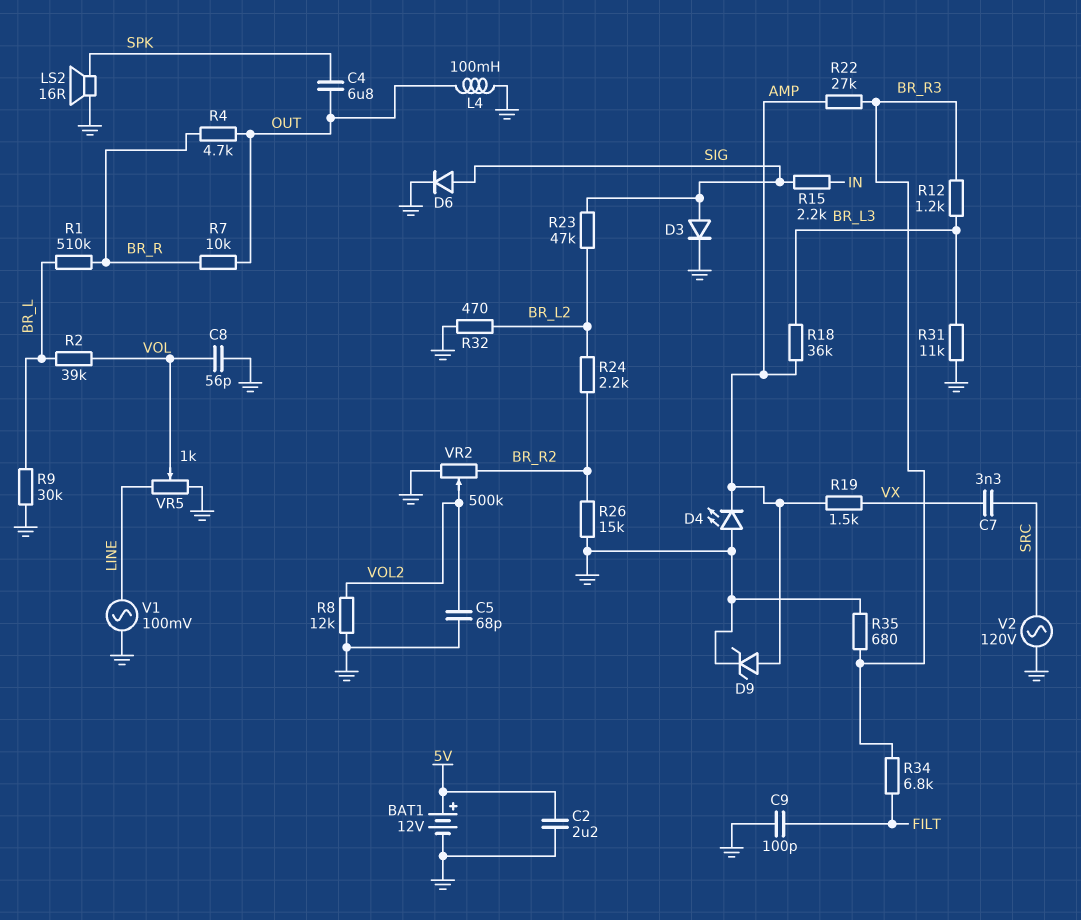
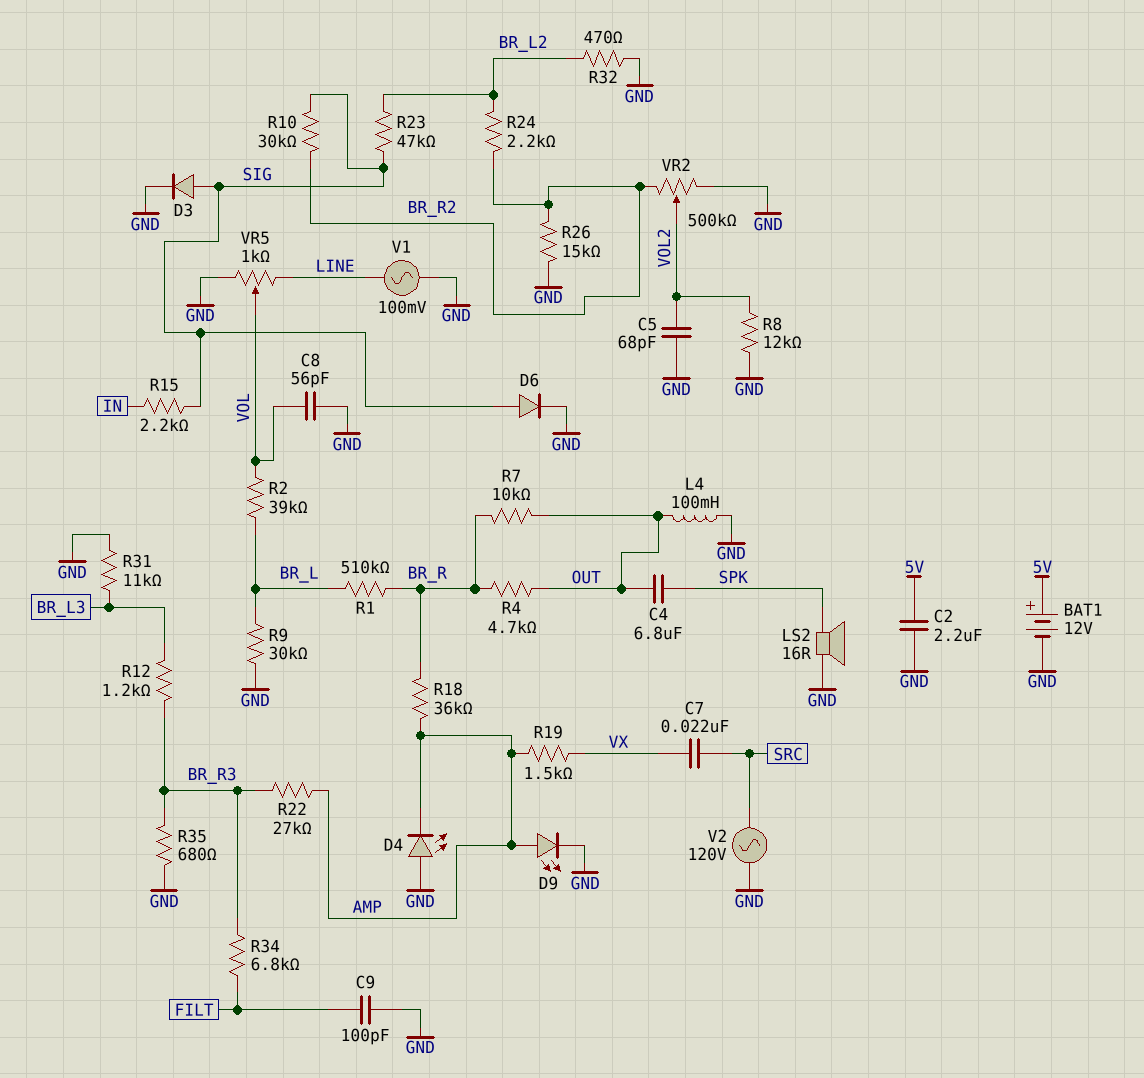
C7: 3.3nF (SRC, VX) -> 22nF (SRC, VX)
D9: zener (A AMP, K GND) -> LED (A AMP, K GND)
R10: none -> 30k (BR_R2, SIG)
R18: 36k (AMP, BR_L3) -> 36k (AMP, BR_R)

